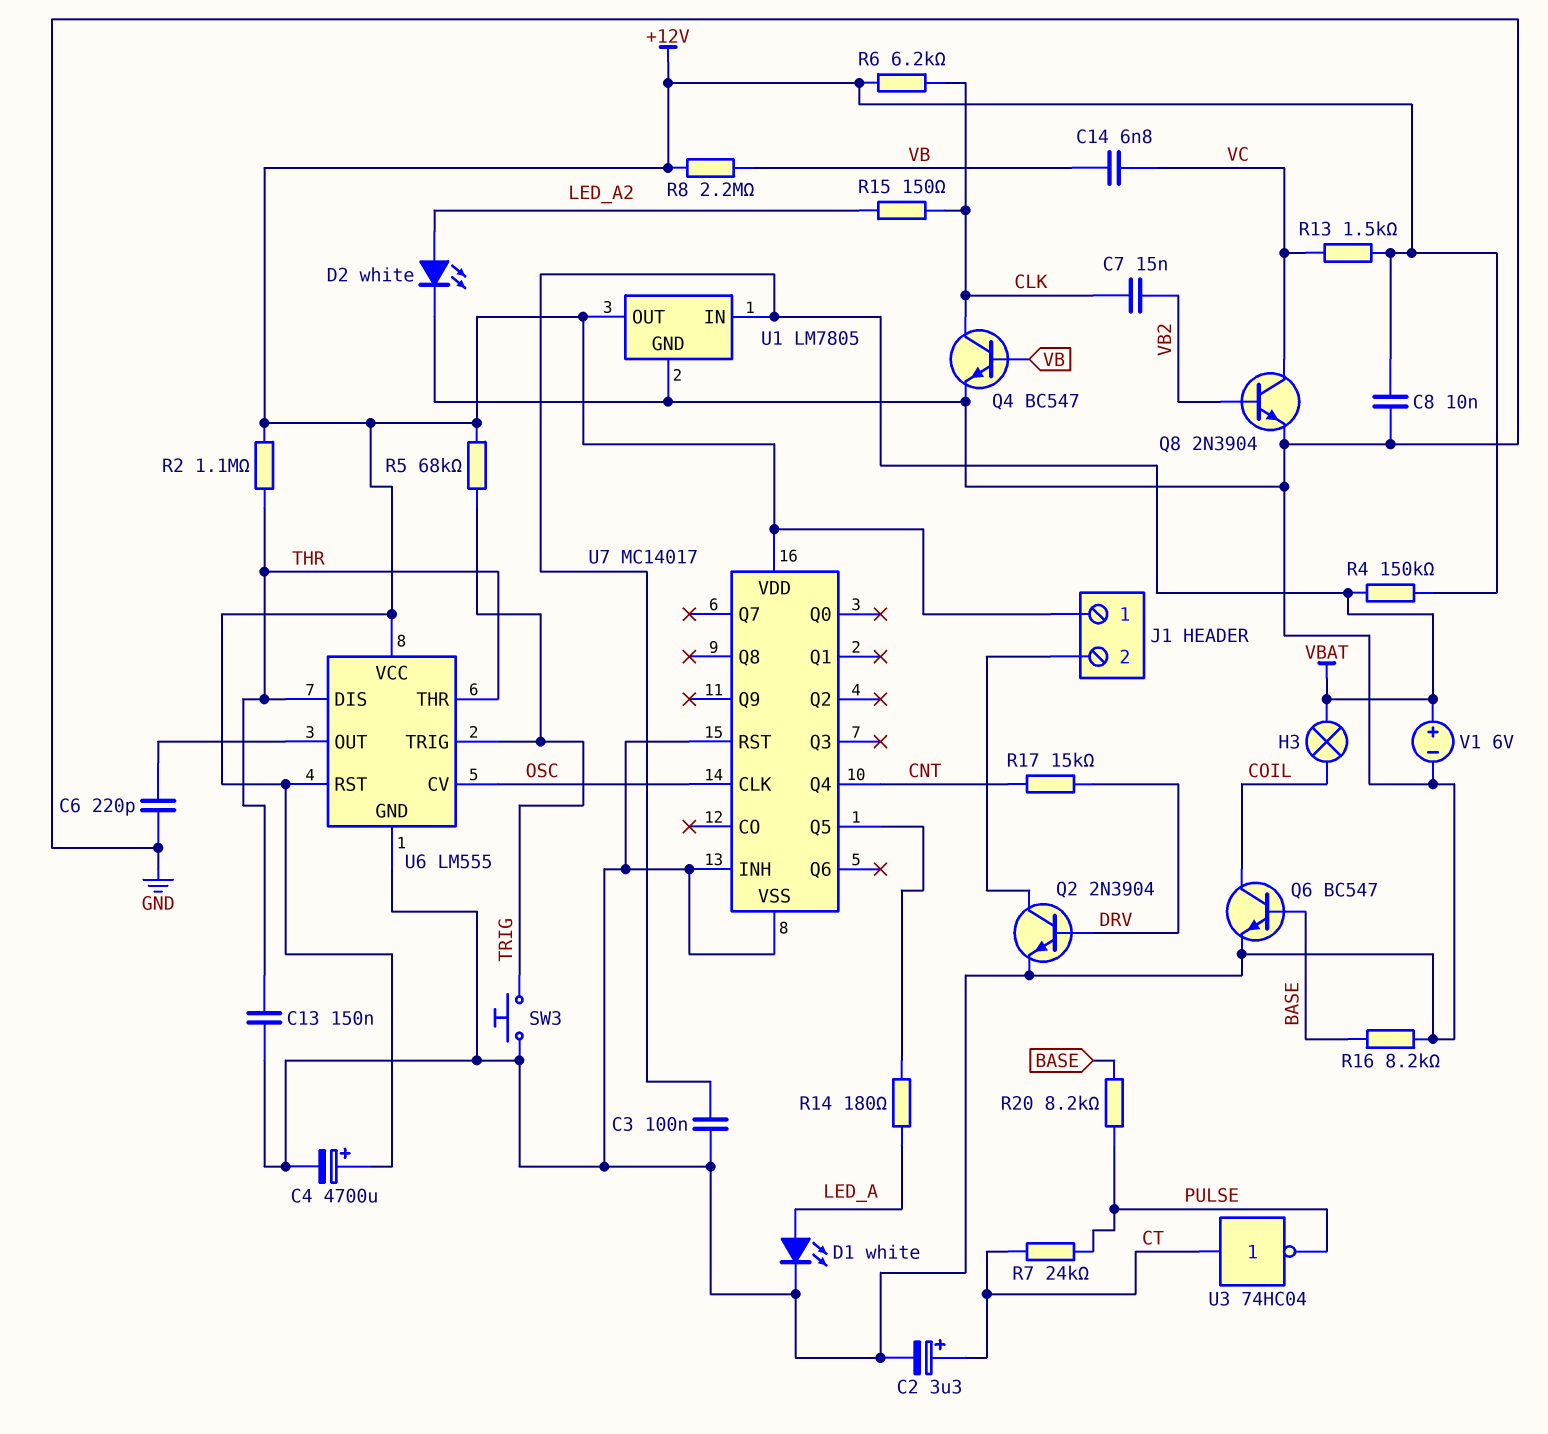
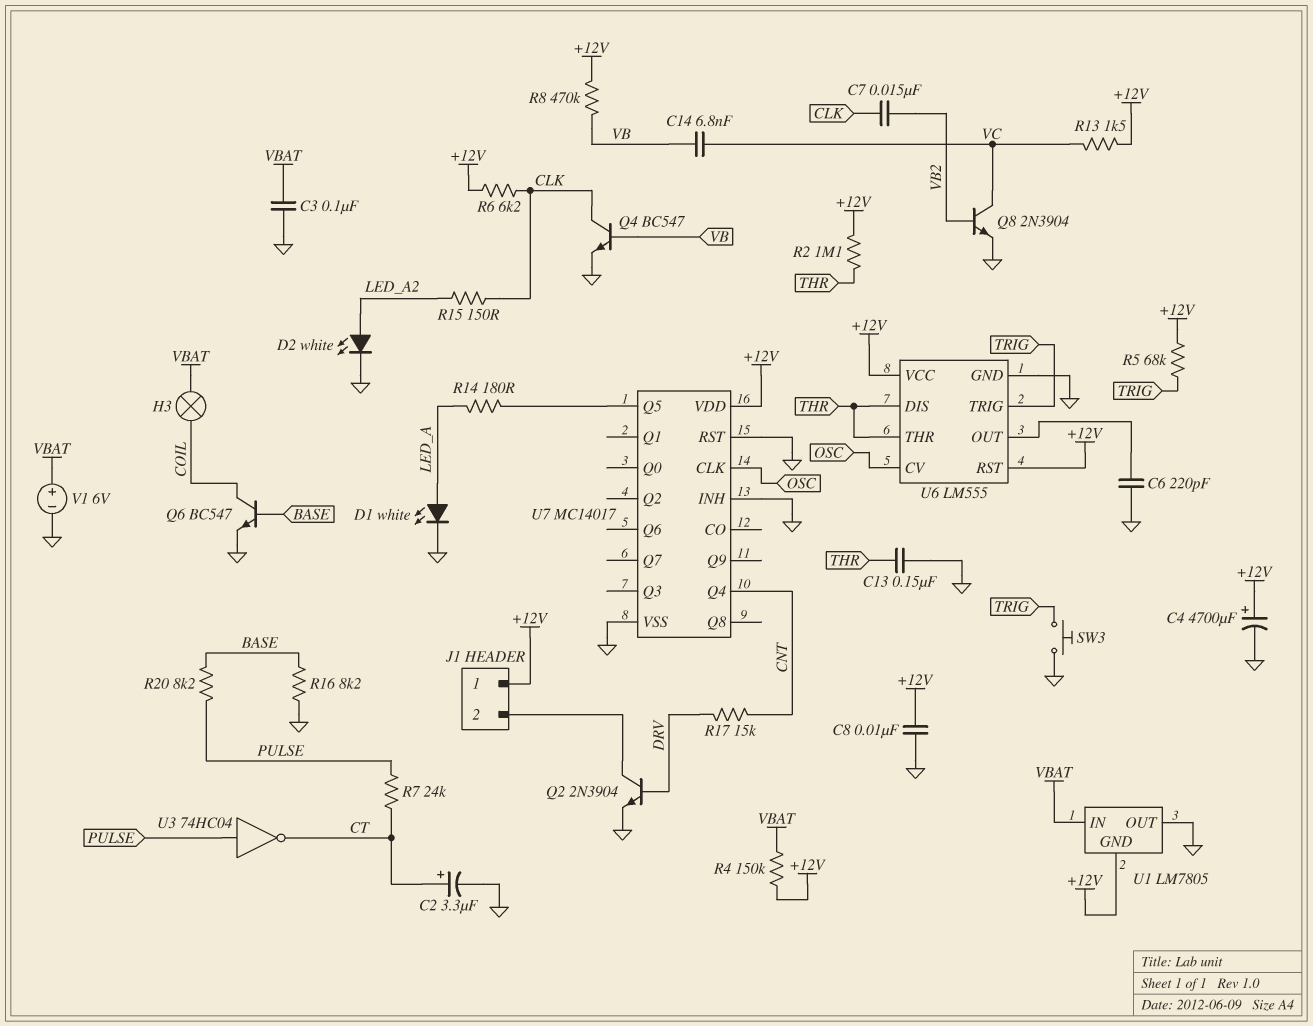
R8: 2.2M (+12V, VB) -> 470k (+12V, VB)
U1 pin GND: GND -> +12V
U1 pin OUT: +12V -> GND
U3: NOT 74HC04 (in CT, out PULSE) -> NOT 74HC04 (in PULSE, out CT)

